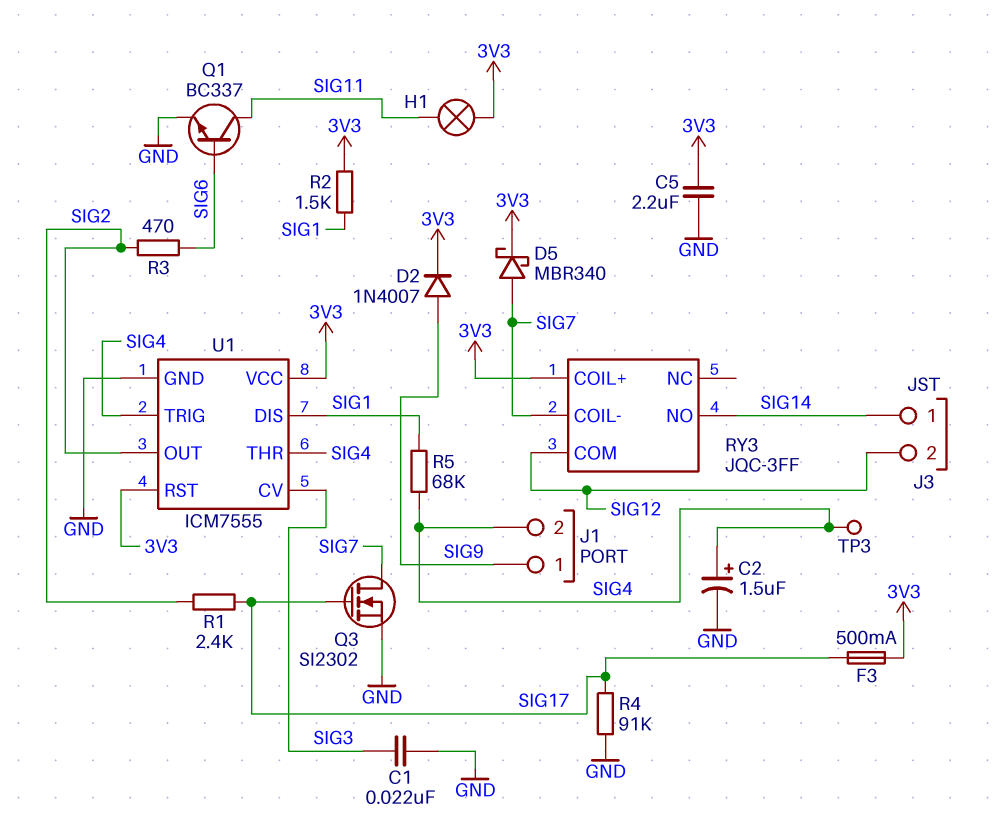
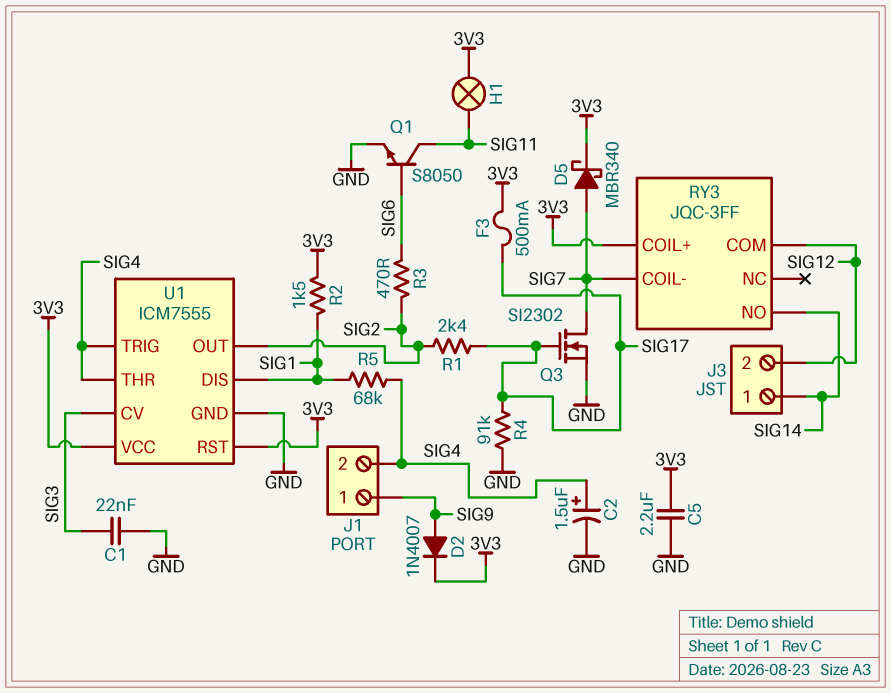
Q1: NPN BC337 (B SIG6, C SIG11, E GND) -> NPN S8050 (B SIG6, C SIG11, E GND)
TP3: test point (SIG4) -> none

